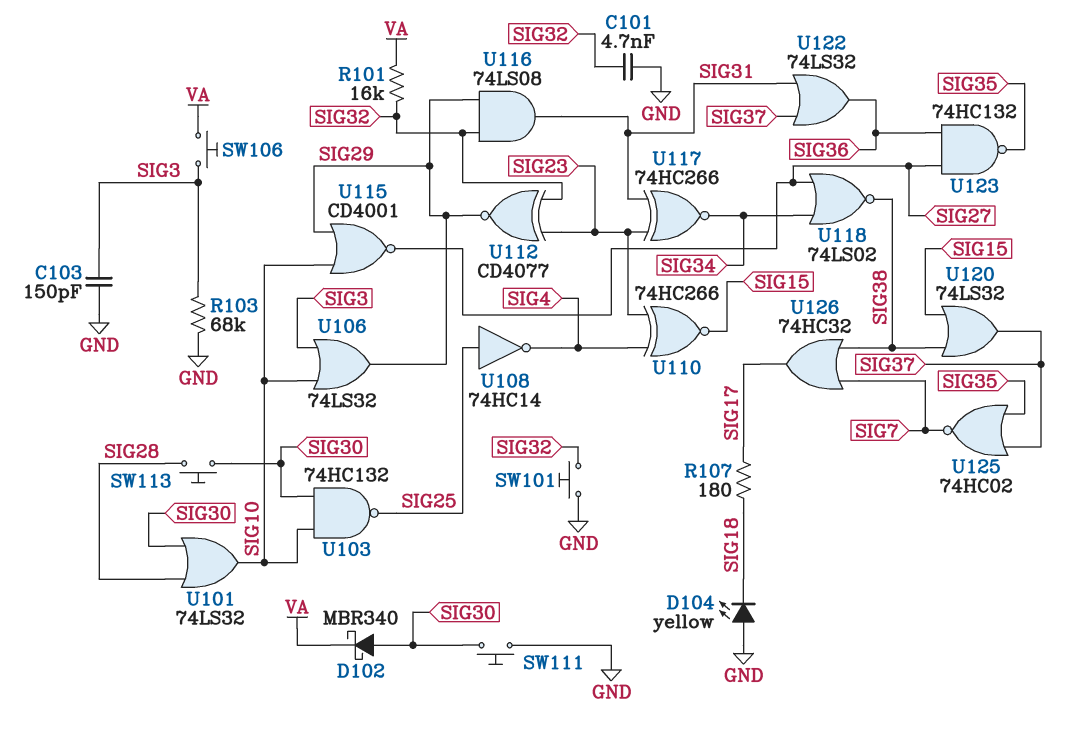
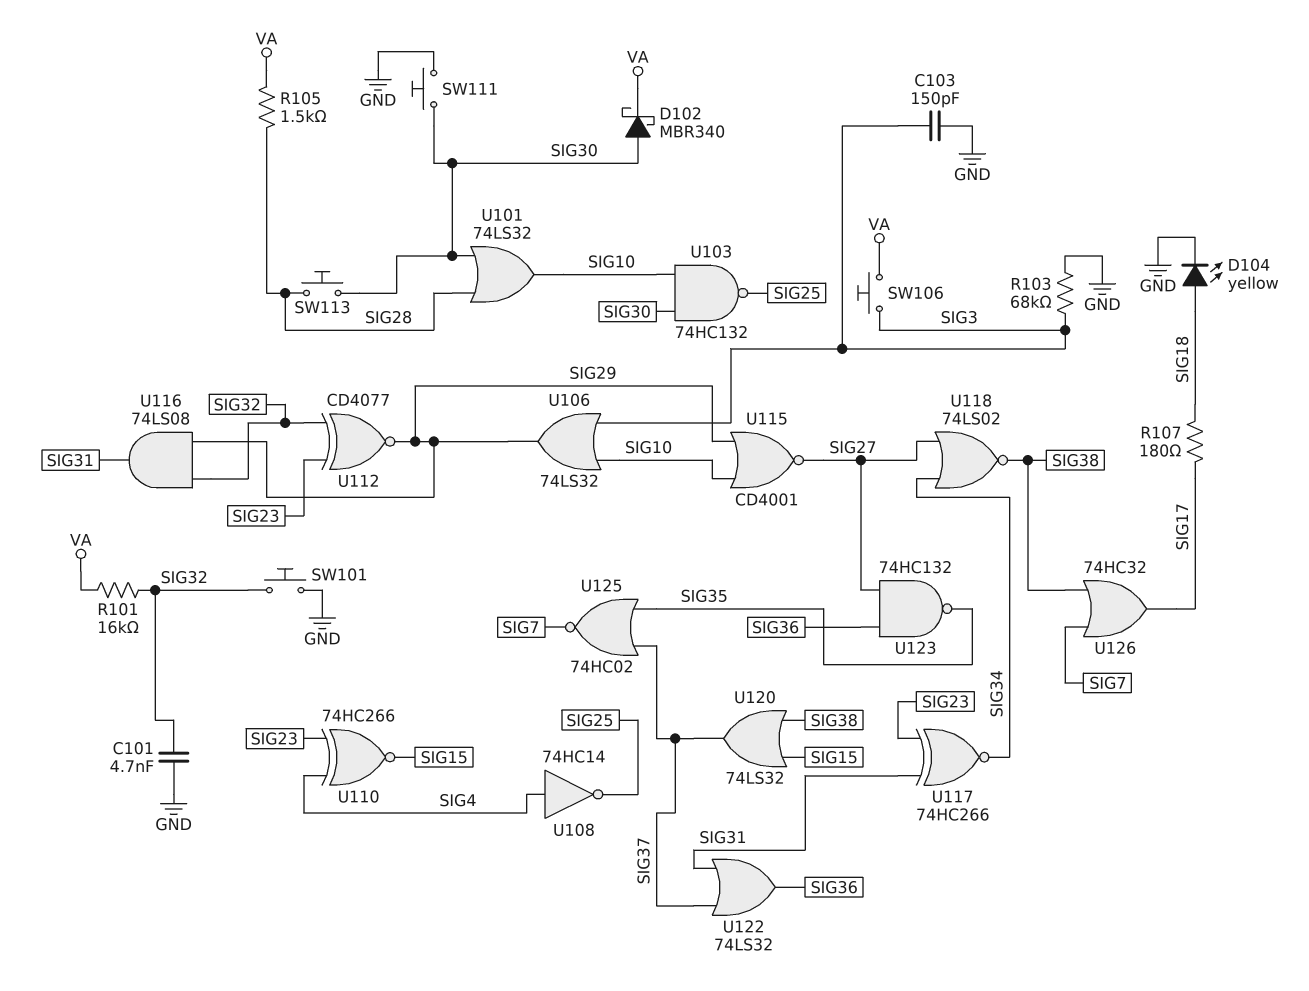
D104: LED yellow (A GND, K SIG18) -> LED yellow (A SIG18, K GND)
R105: none -> 1.5k (SIG28, VA)
U108: NOT 74HC14 (in SIG25, out SIG4) -> NOT 74HC14 (in SIG4, out SIG25)

